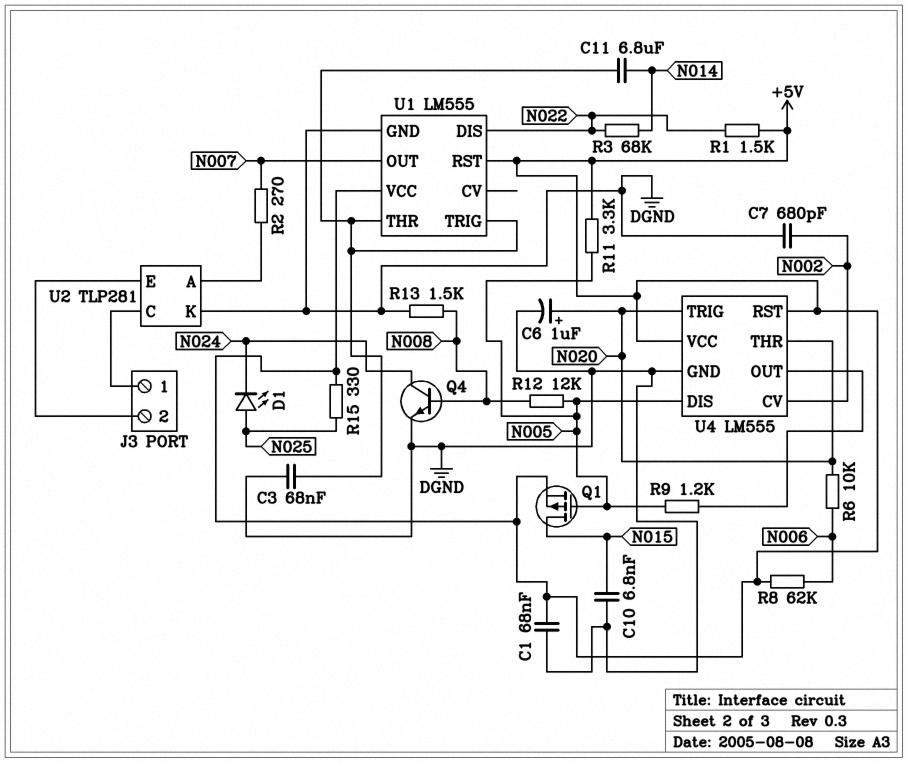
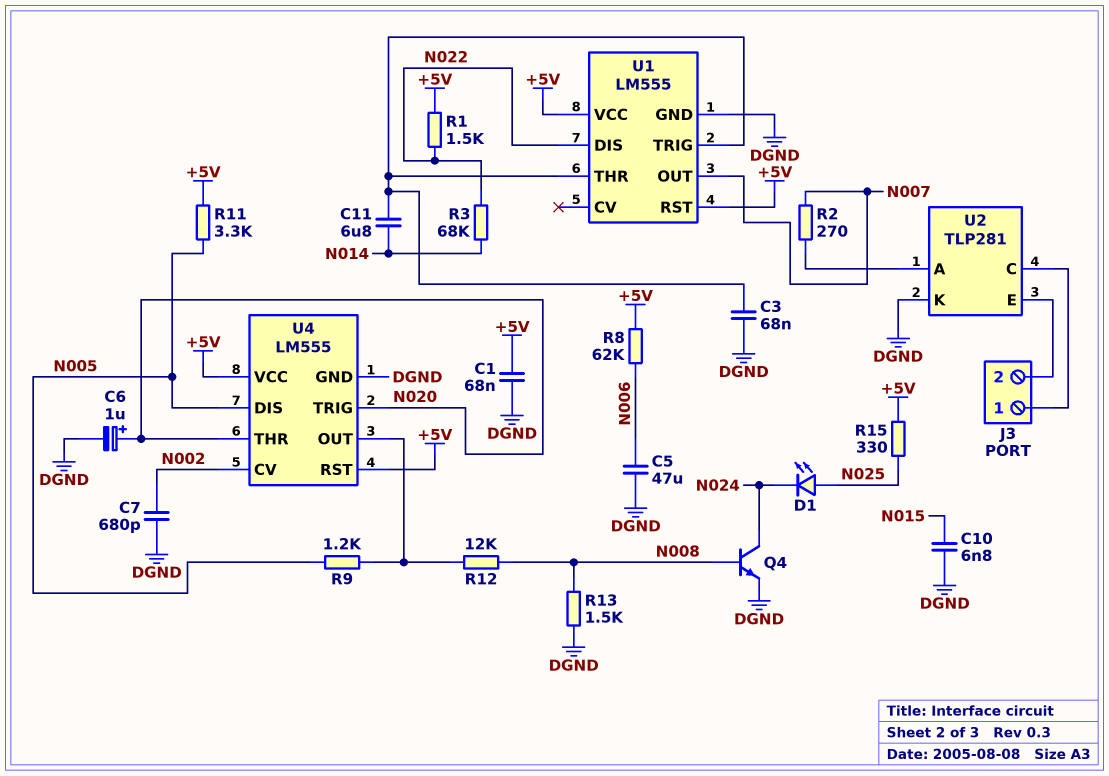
C5: none -> 47uF (DGND, N006)
Q1: PMOS (G N005, D N015, S +5V) -> none
R6: 10k (N006, N020) -> none
R12: 12k (N005, N008) -> 12k (N008, U4/OUT)

